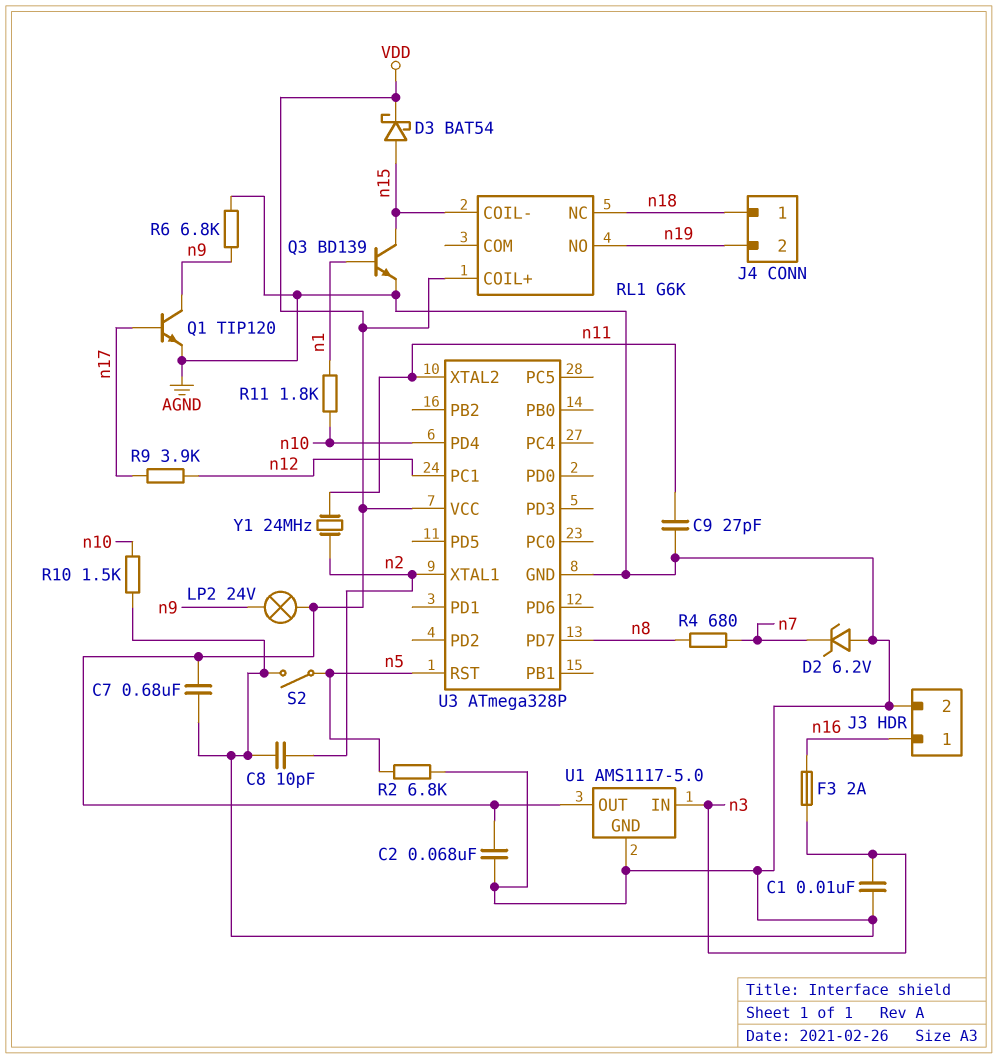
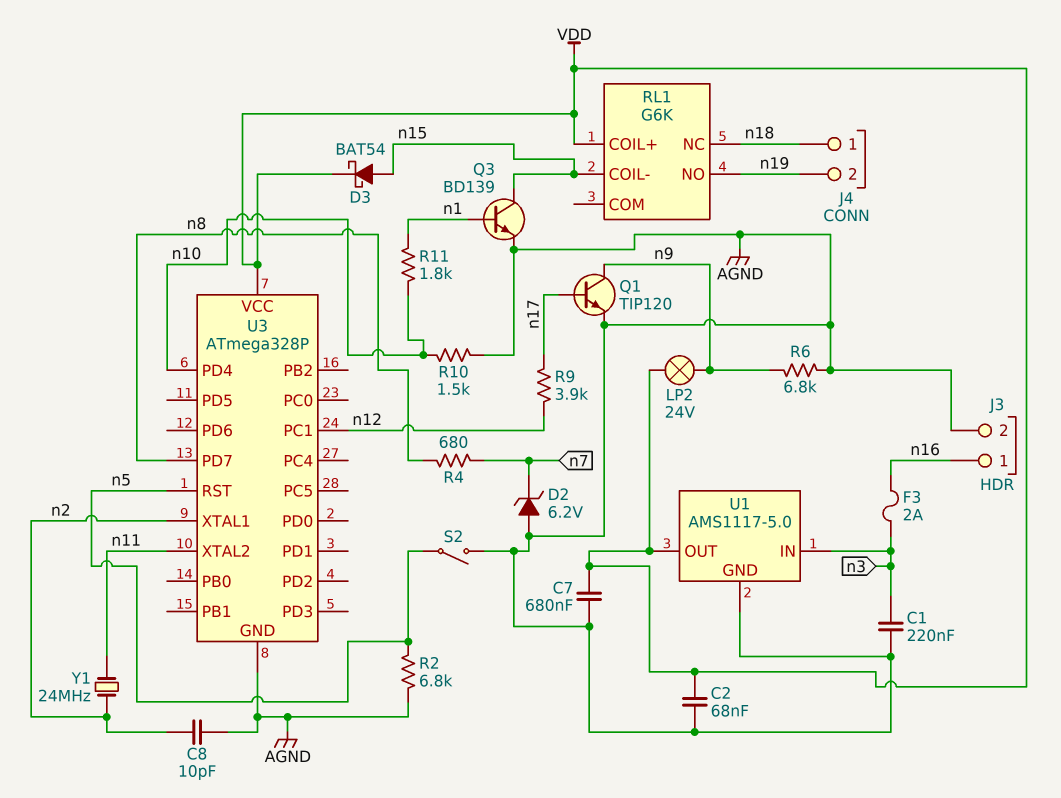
C1: 10nF (AGND, n3) -> 220nF (AGND, n3)
C9: 27pF (AGND, n11) -> none

